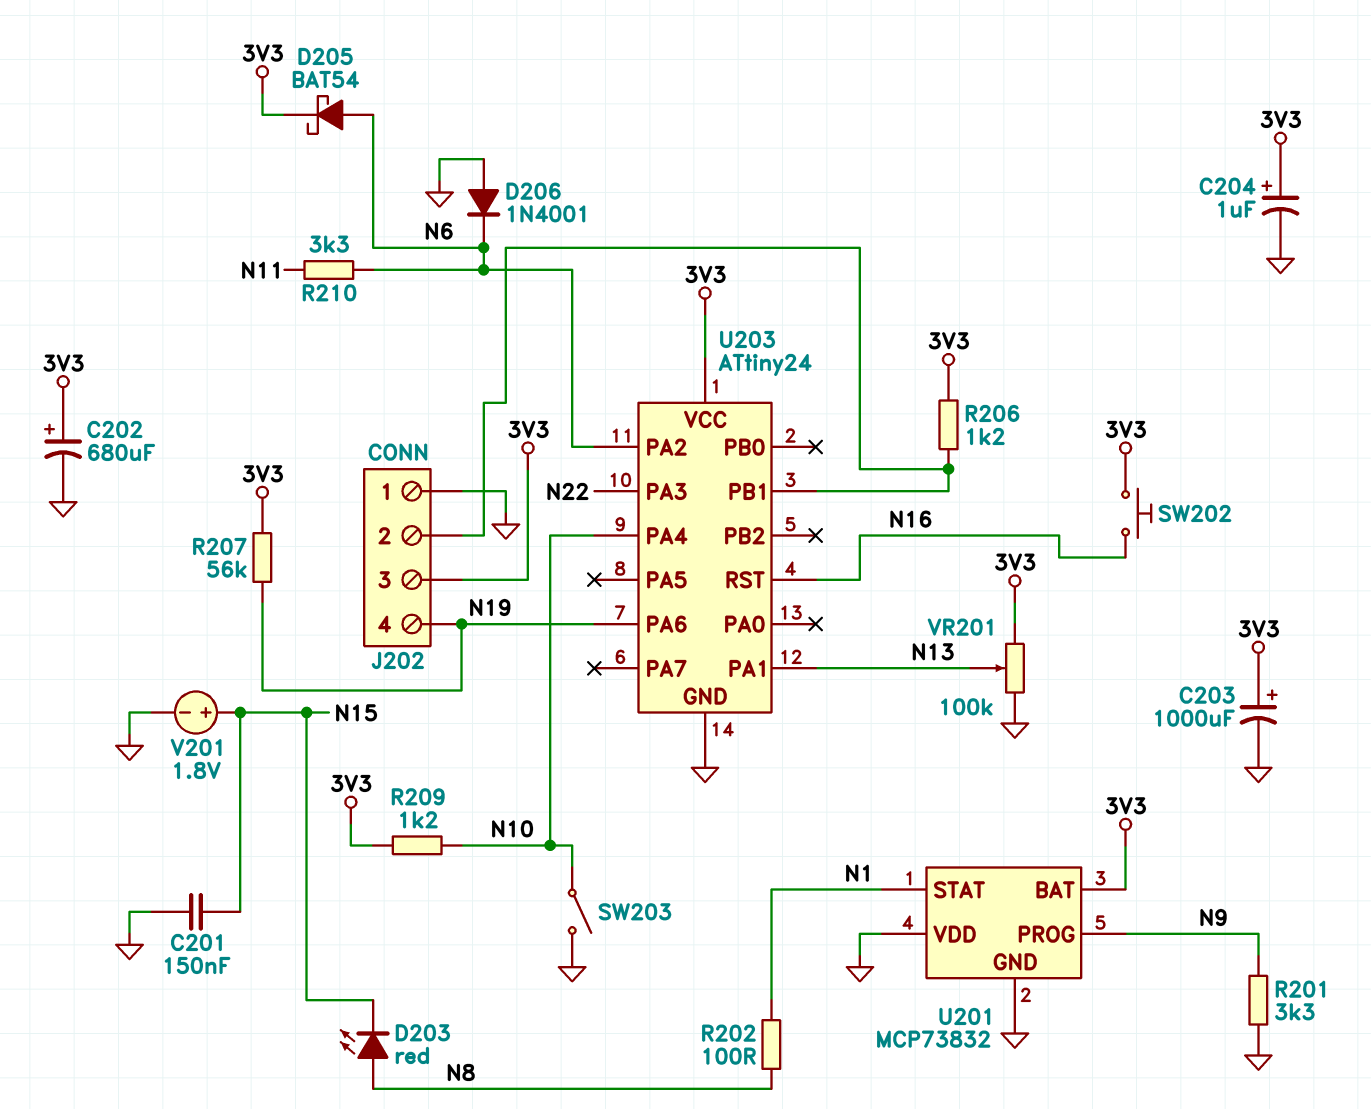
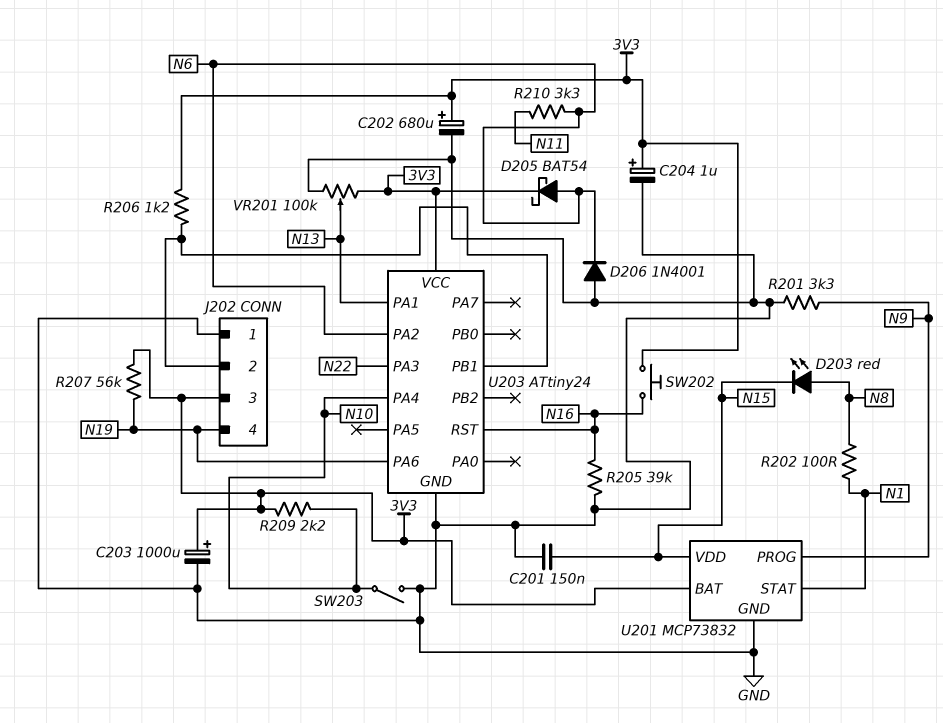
R205: none -> 39k (GND, N16)
R209: 1.2k (3V3, N10) -> 2.2k (3V3, N10)
U201 pin VDD: GND -> N15
V201: 1.8V (plus N15, minus GND) -> none

